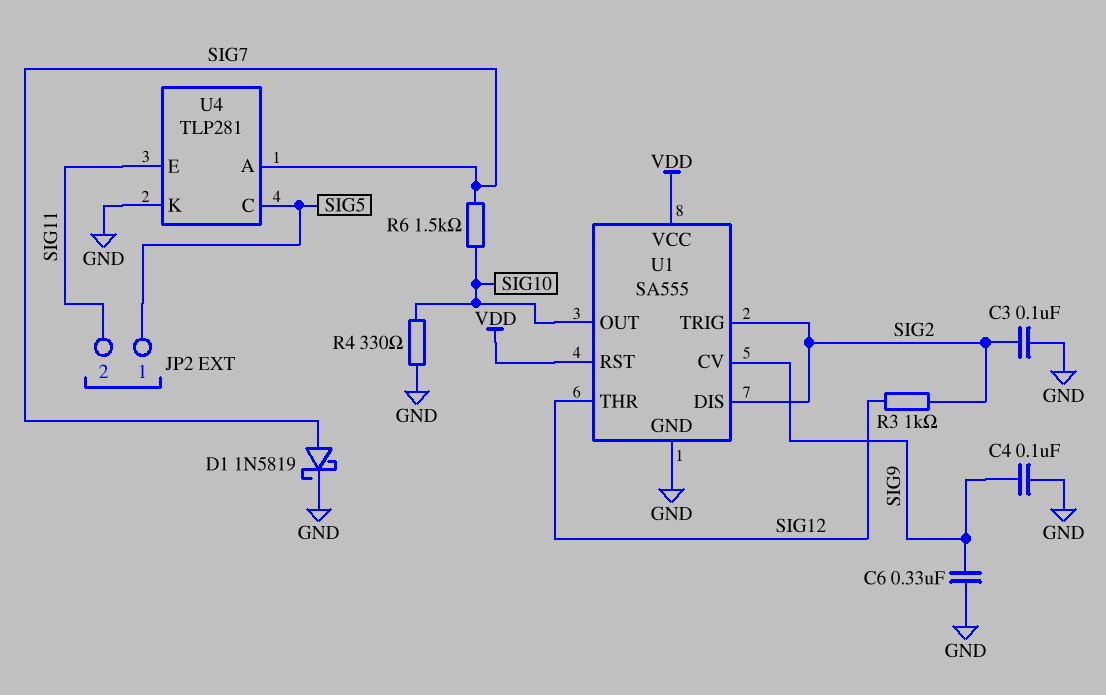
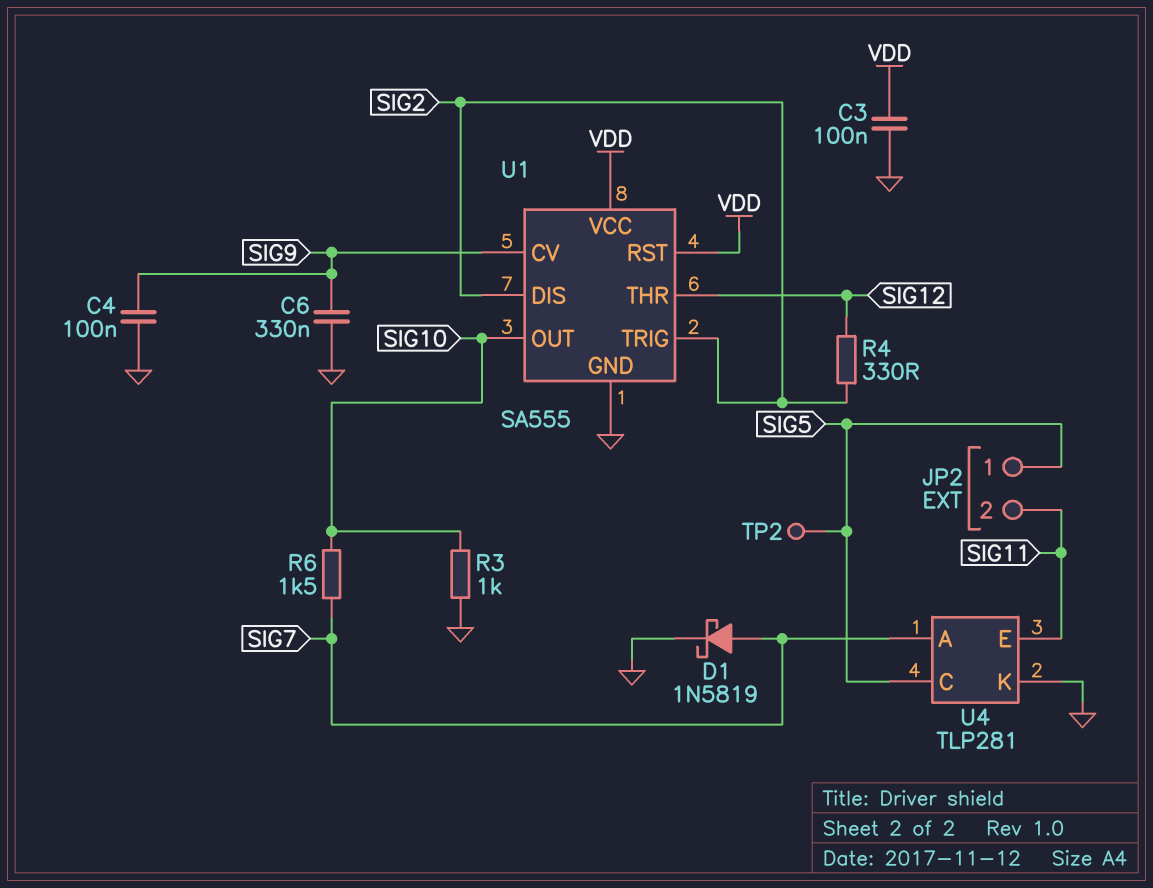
C3: 100nF (GND, SIG2) -> 100nF (GND, VDD)
R3: 1k (SIG2, SIG12) -> 1k (GND, SIG10)
R4: 330 (GND, SIG10) -> 330 (SIG2, SIG12)
TP2: none -> test point (SIG5)

